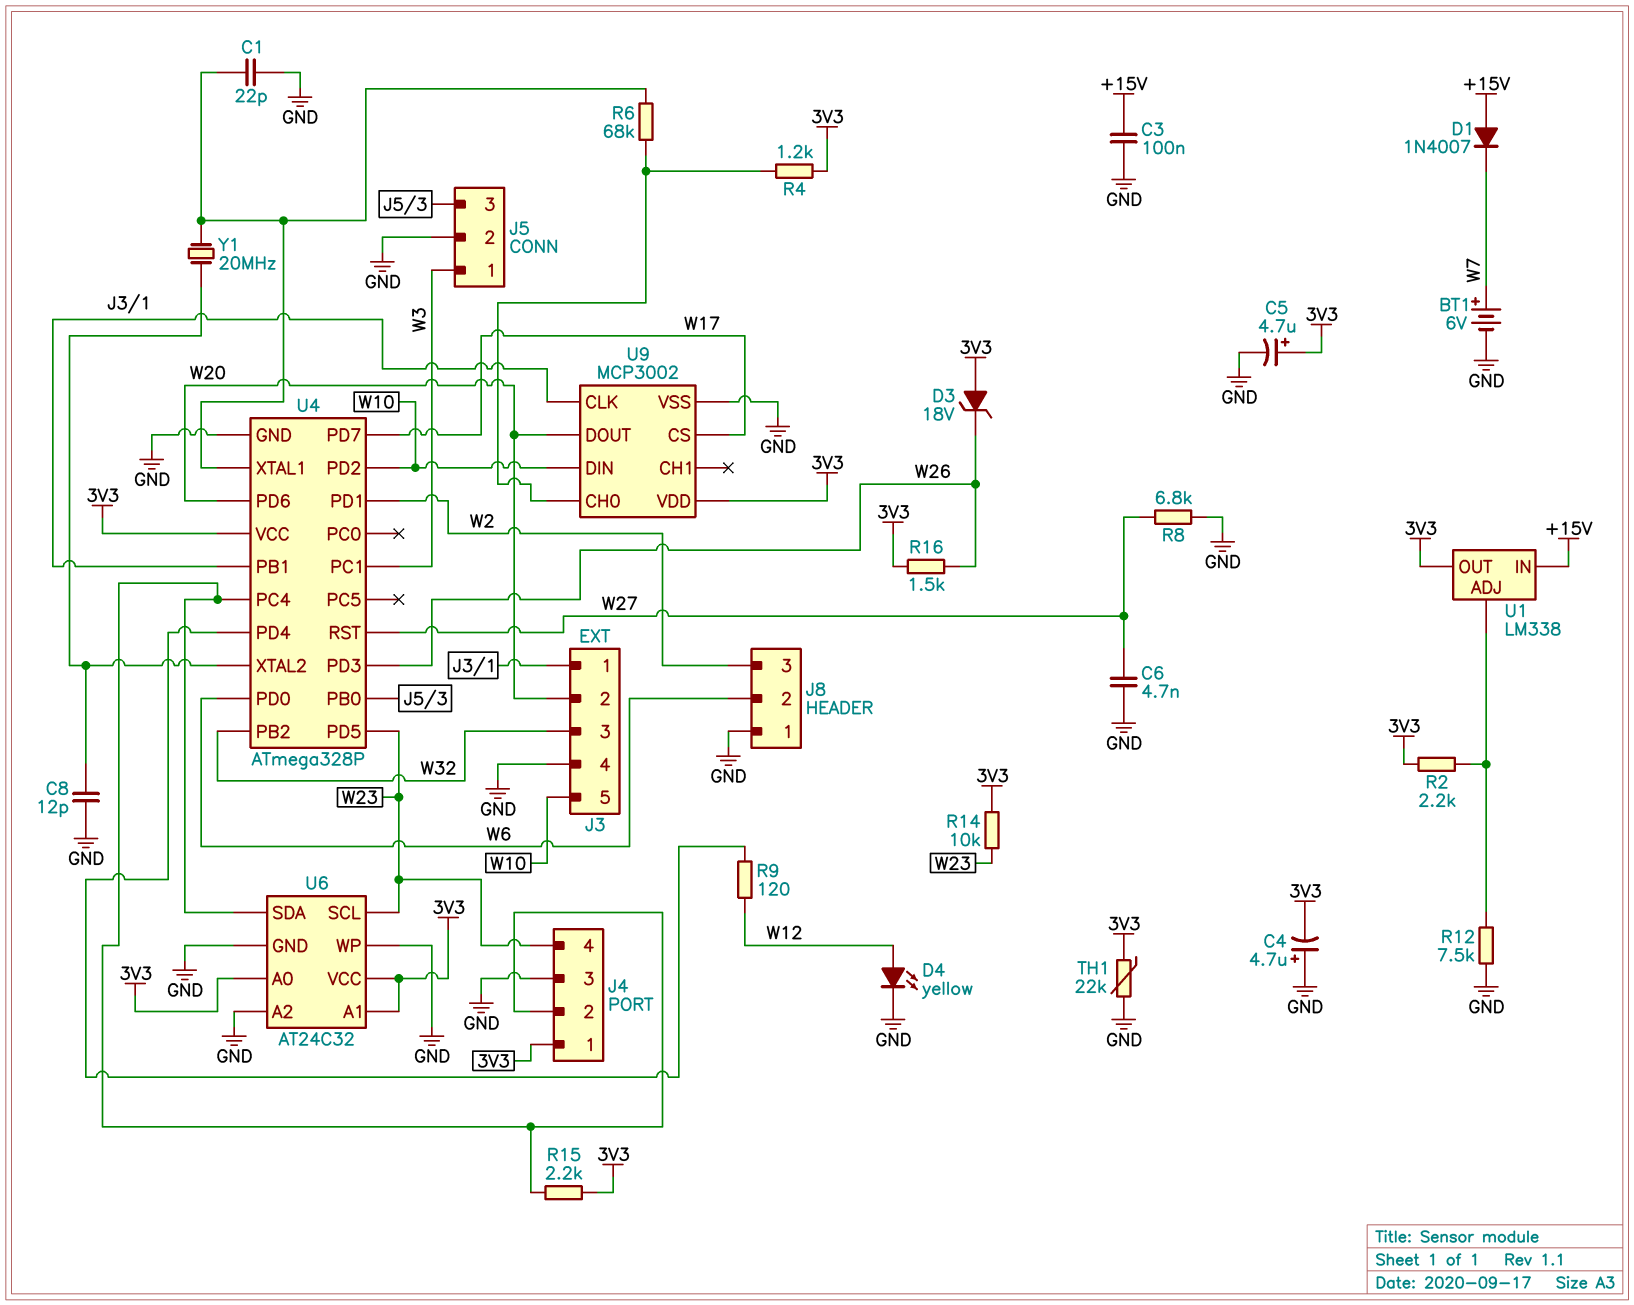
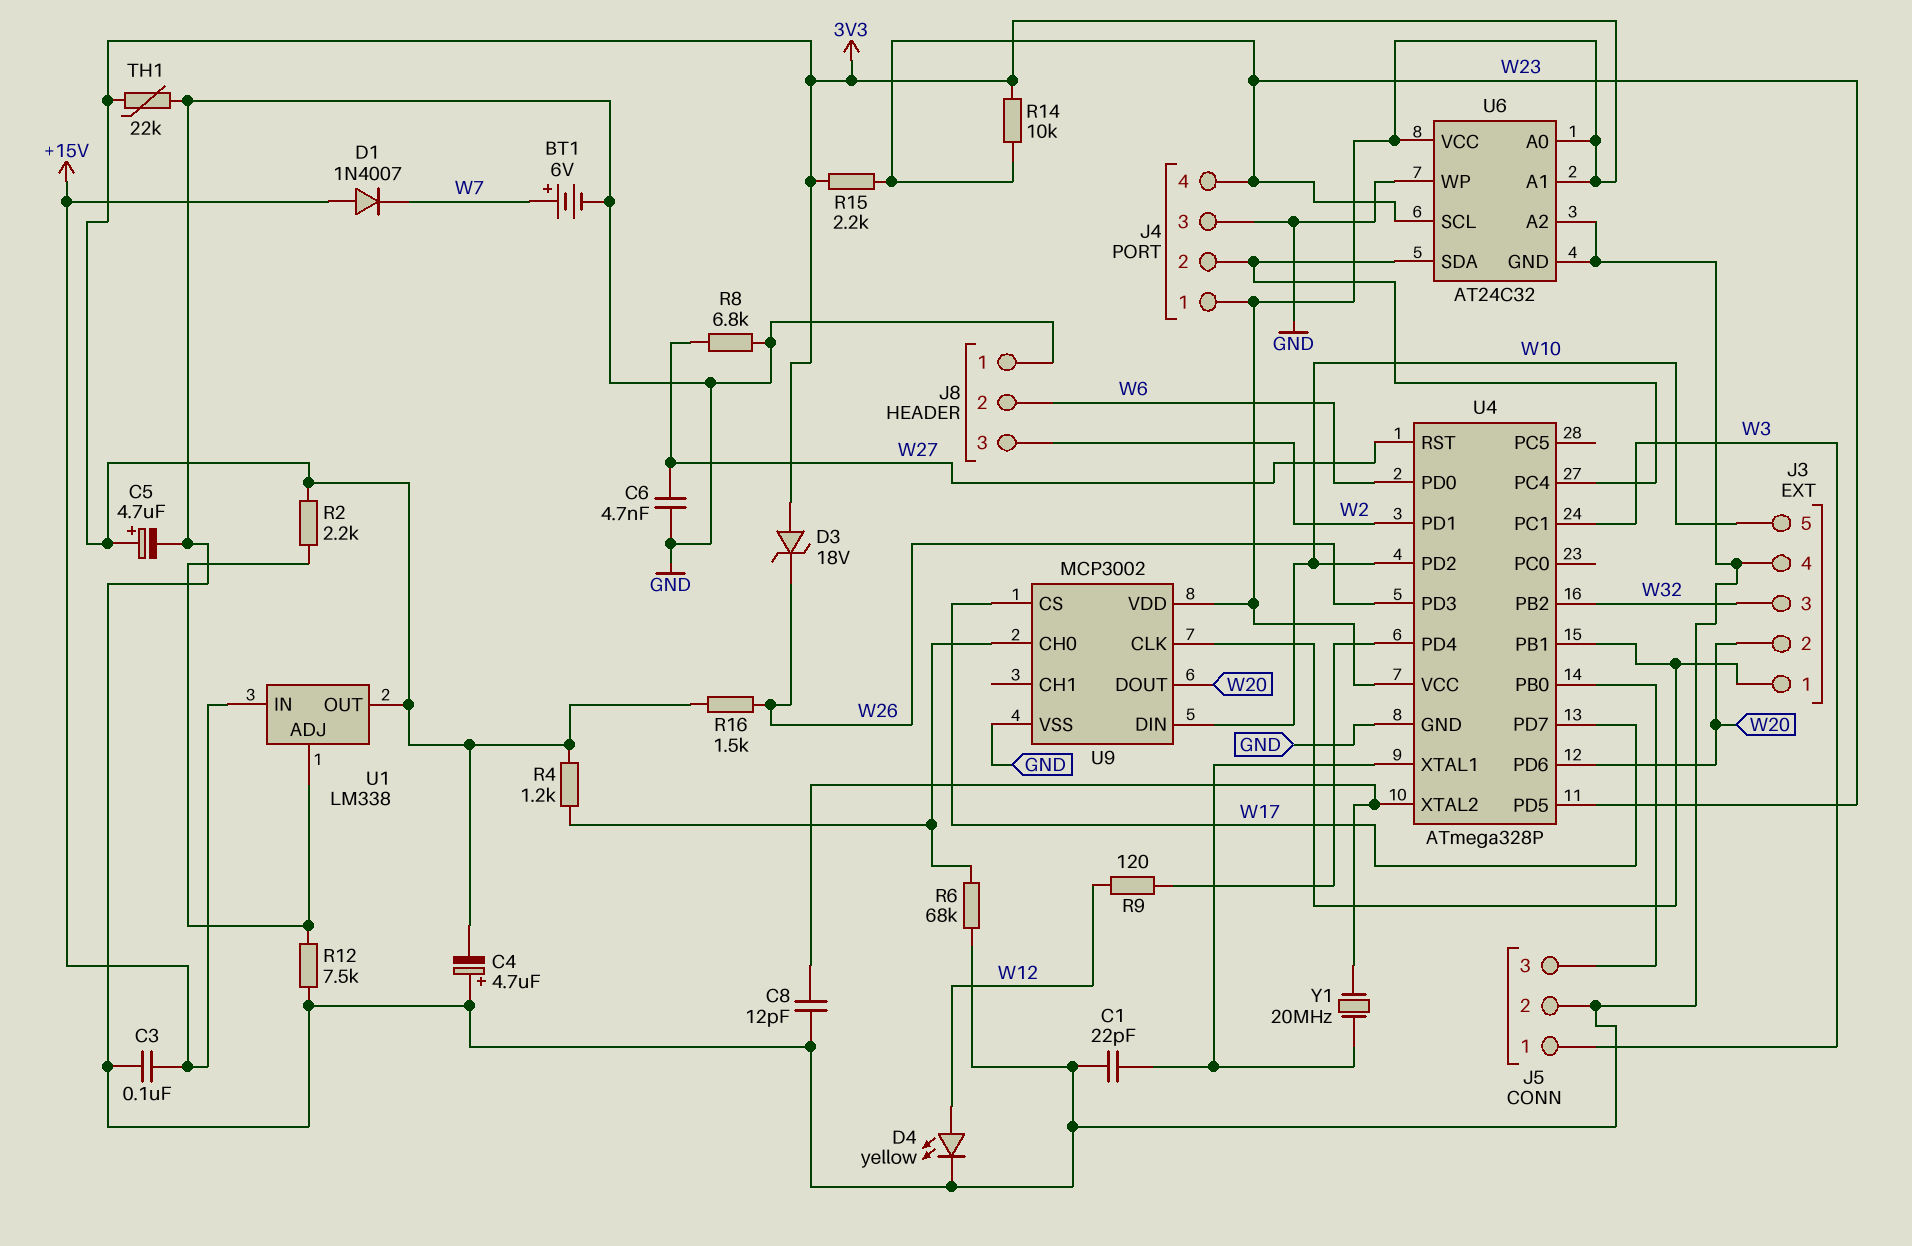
R6: 68k (U4/XTAL1, U9/CH0) -> 68k (GND, U9/CH0)
R15: 2.2k (3V3, J4/2) -> 2.2k (3V3, W23)

